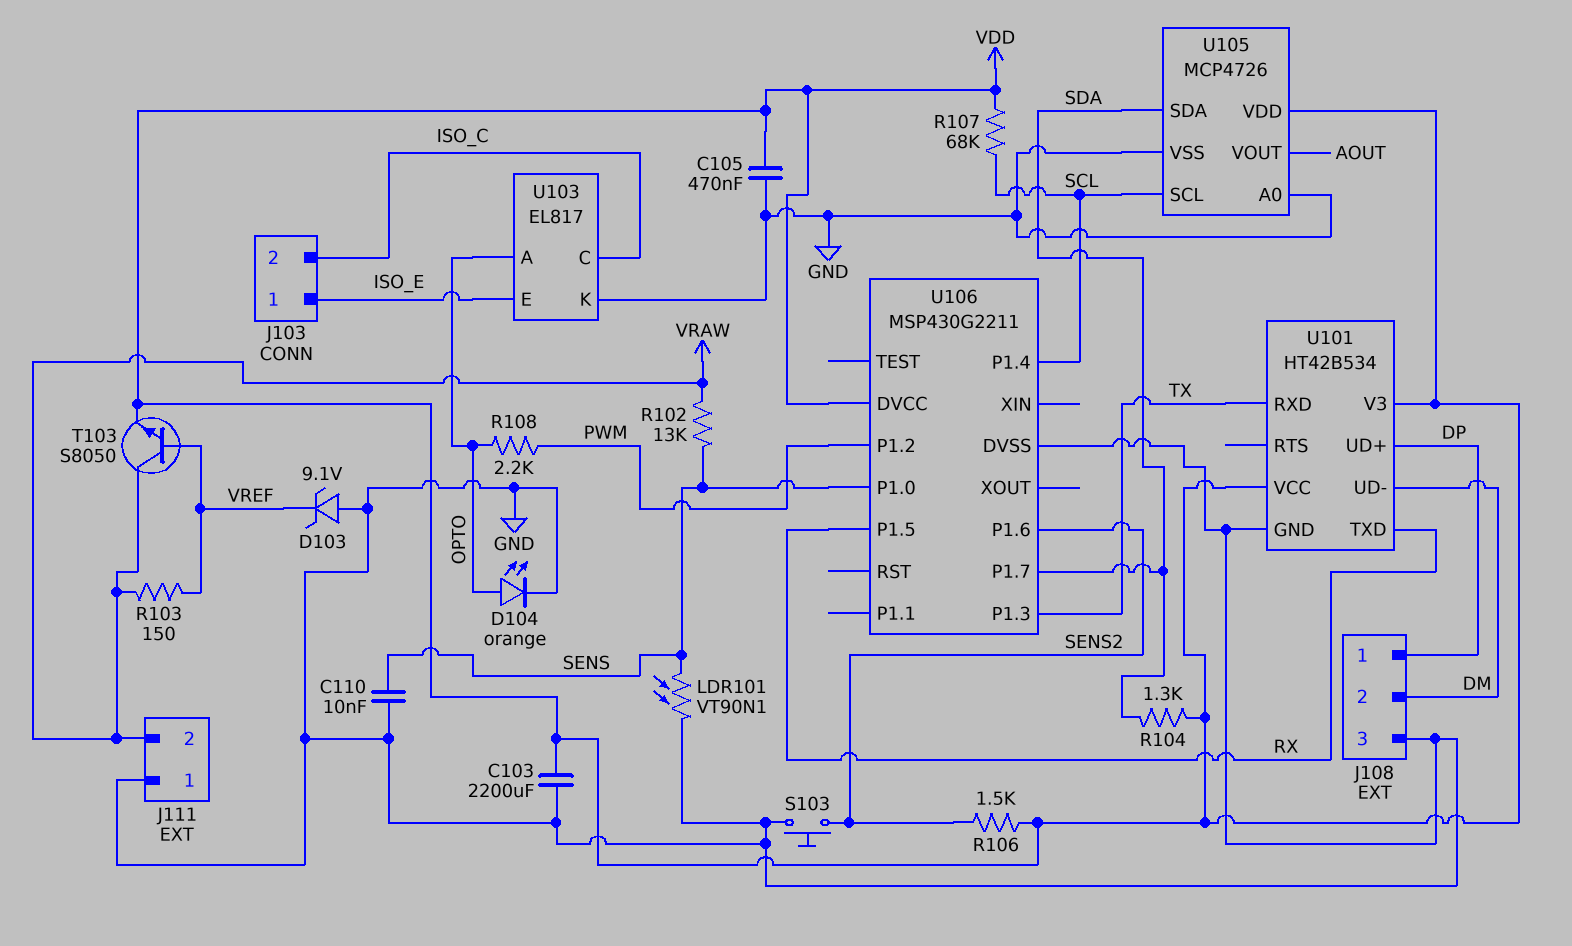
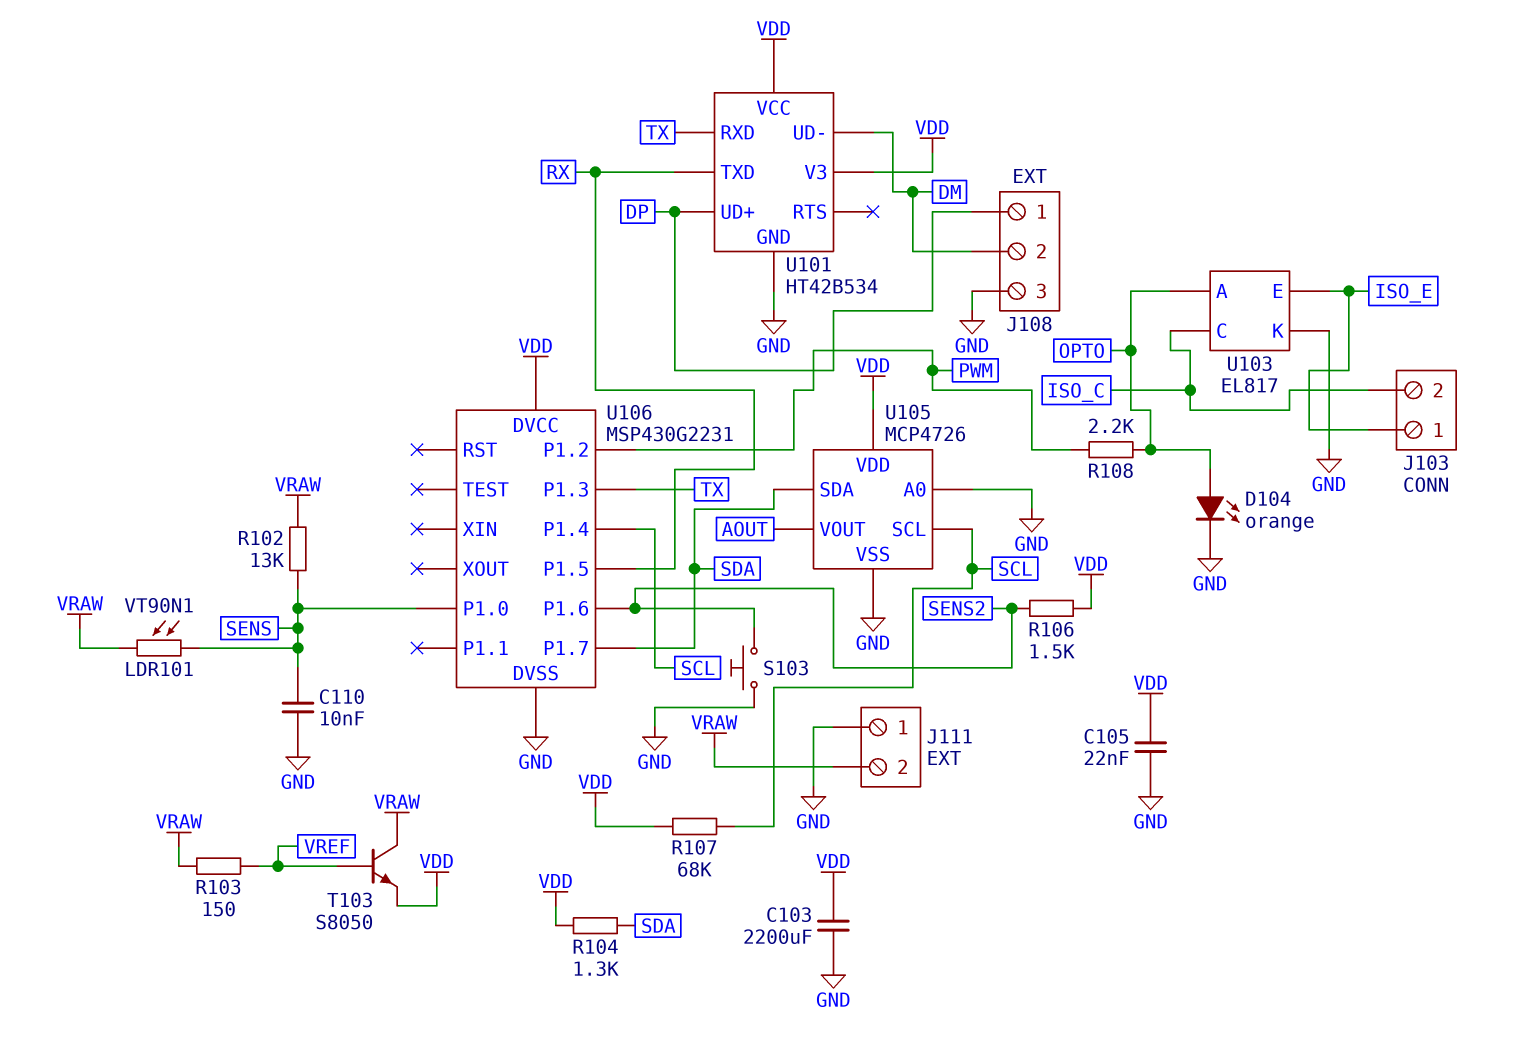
C105: 470nF (GND, VDD) -> 22nF (GND, VDD)
D103: zener 9.1V (A GND, K VREF) -> none
LDR101: VT90N1 (GND, SENS) -> VT90N1 (SENS, VRAW)
U106: MSP430G2211 -> MSP430G2231

